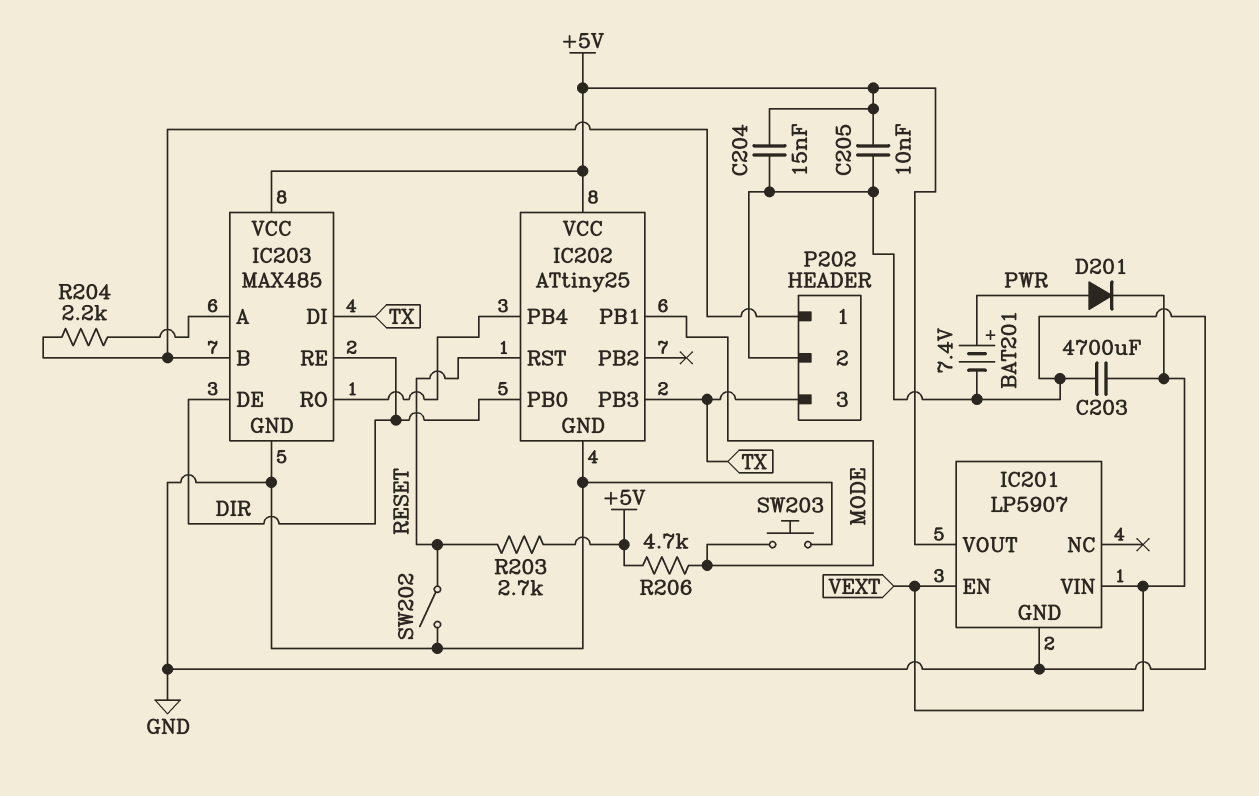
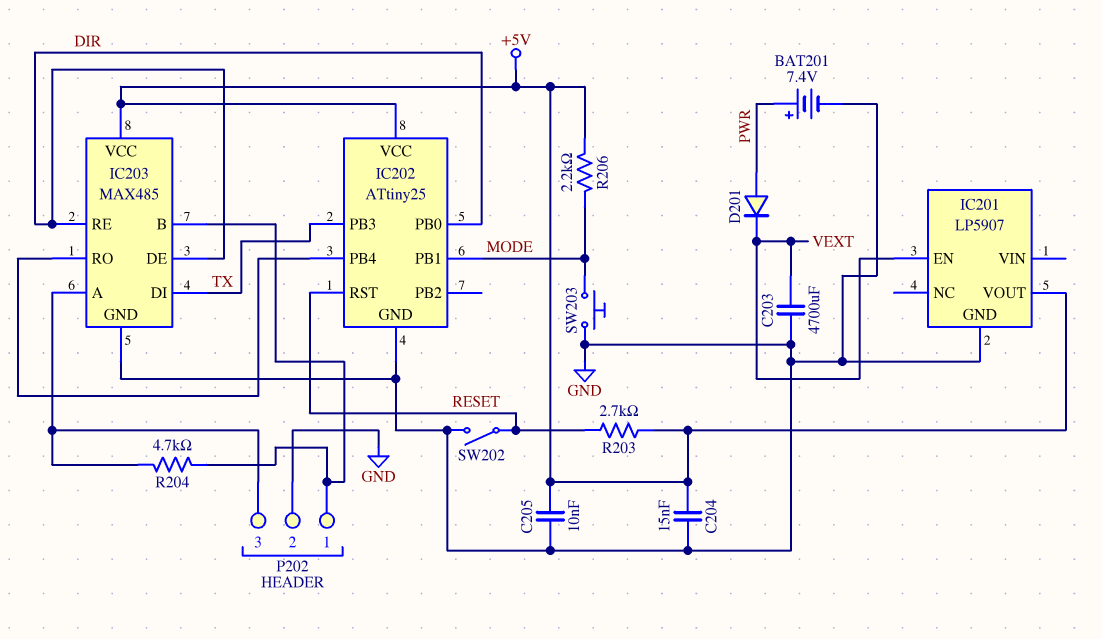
IC201 pin VIN: VEXT -> none
P202 pin 3: TX -> IC203/A
R204: 2.2k (IC203/A, IC203/B) -> 4.7k (IC203/A, IC203/B)
R206: 4.7k (+5V, MODE) -> 2.2k (+5V, MODE)

